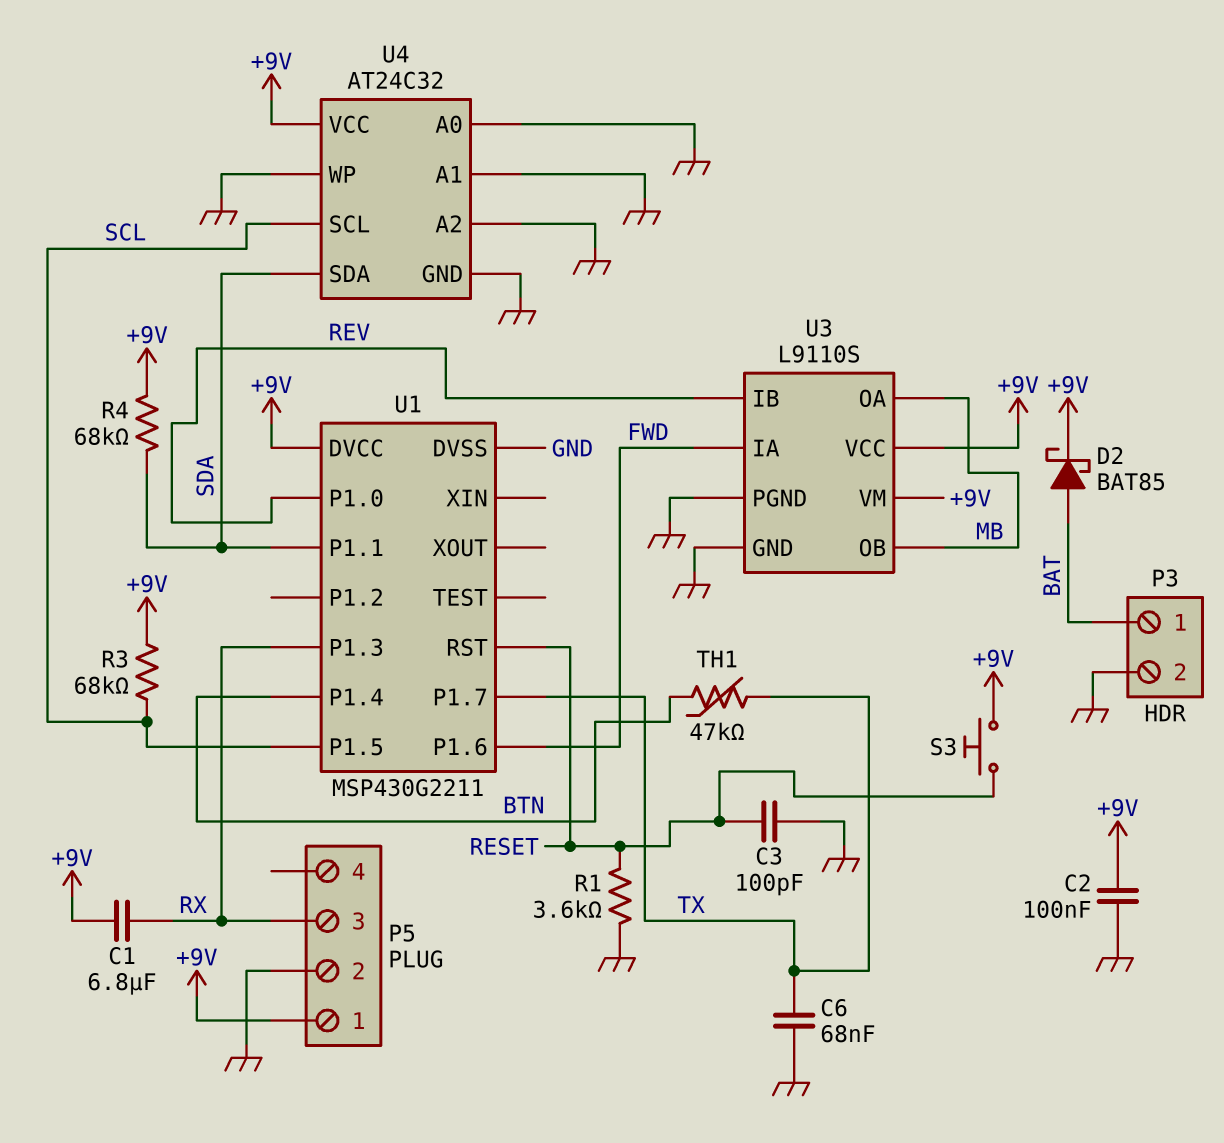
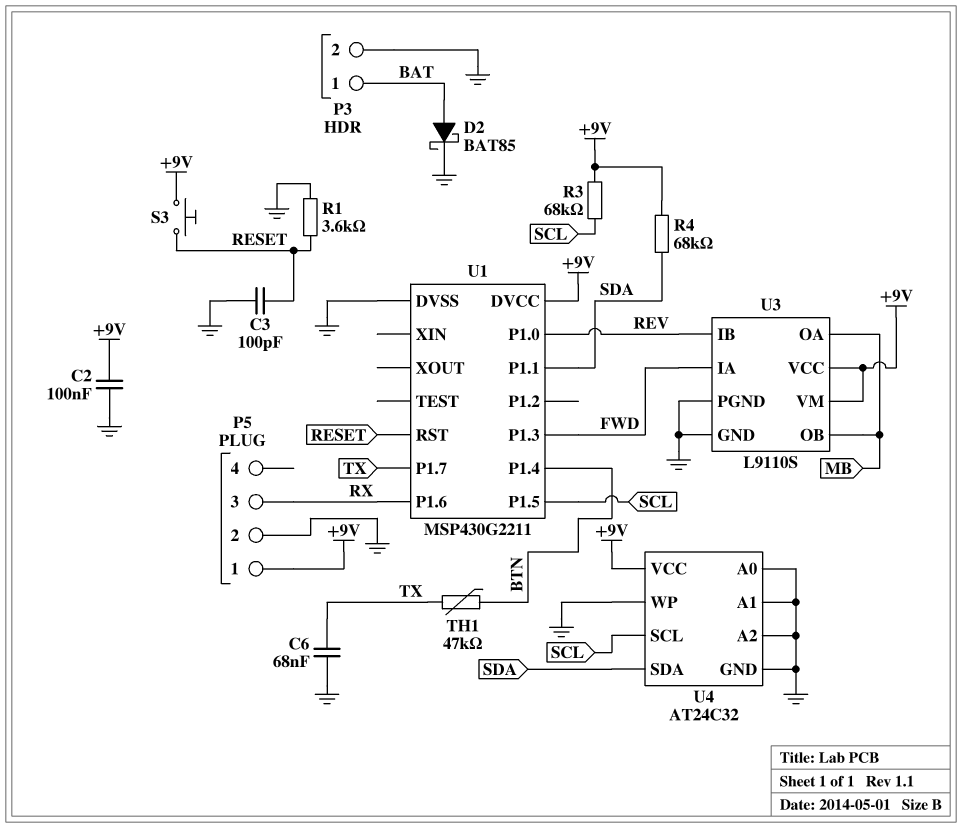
C1: 6.8uF (+9V, RX) -> none
D2: schottky BAT85 (A BAT, K +9V) -> schottky BAT85 (A BAT, K GND)
U1 pin P1.3: RX -> FWD
U1 pin P1.6: FWD -> RX

